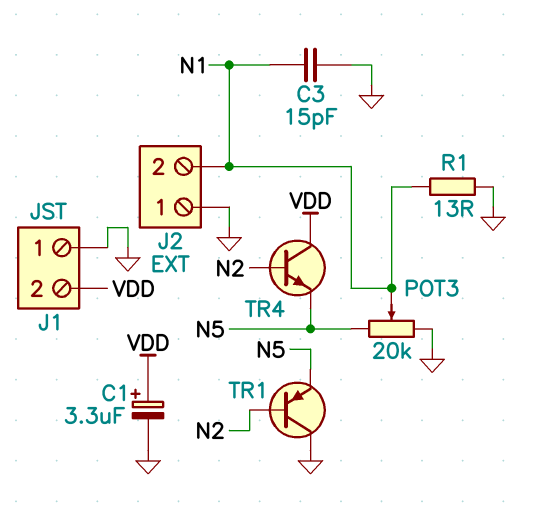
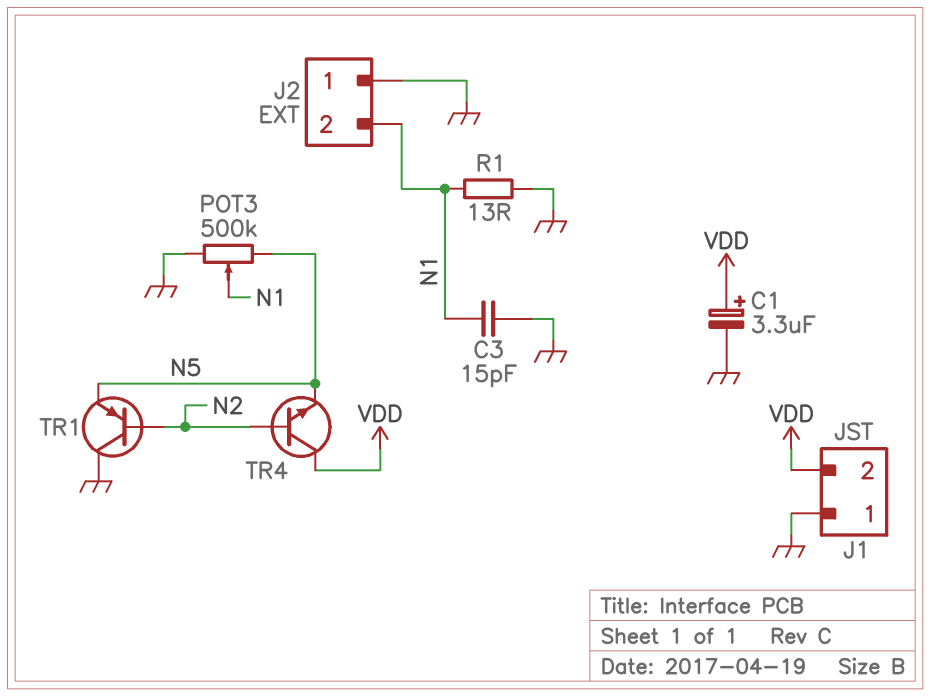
POT3: 20k (GND, N5, wiper N1) -> 500k (GND, N5, wiper N1)

